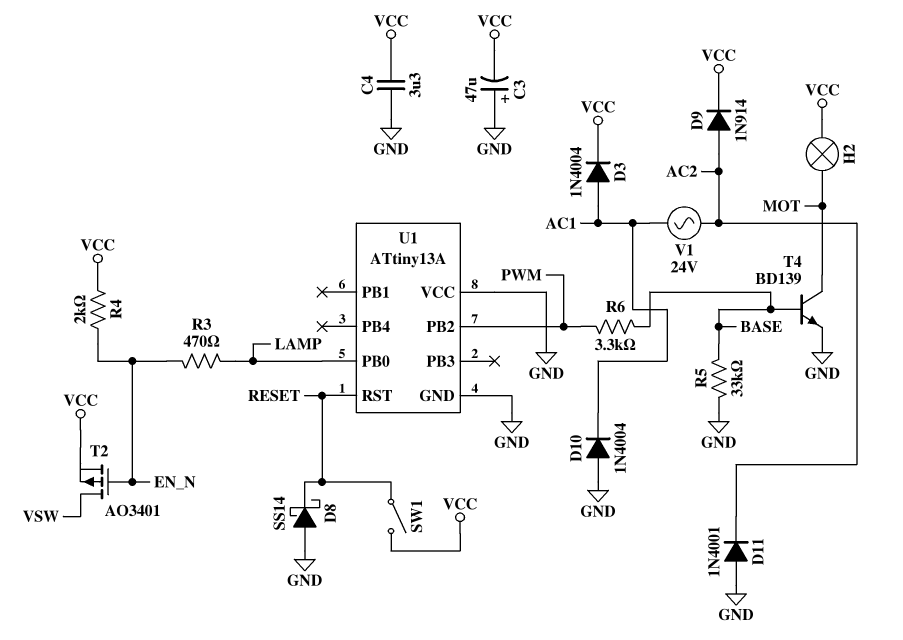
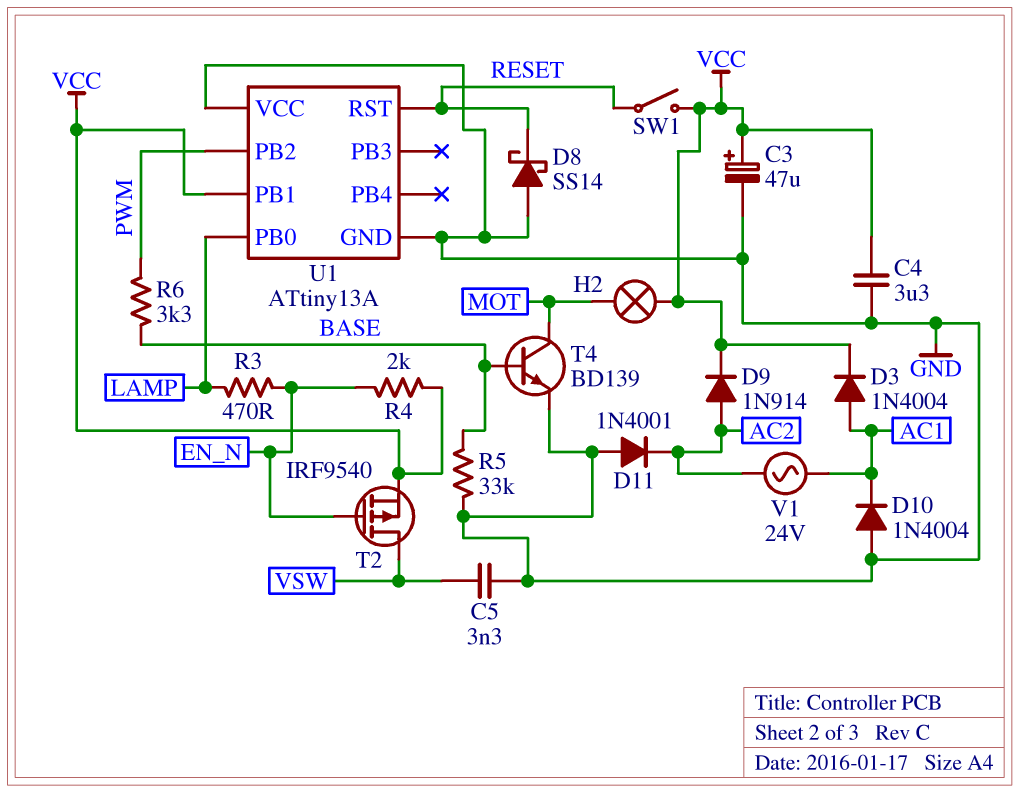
C3: 47uF (plus GND, minus VCC) -> 47uF (plus VCC, minus GND)
C5: none -> 3.3nF (GND, VSW)
T2: PMOS AO3401 (G EN_N, D VSW, S VCC) -> PMOS IRF9540 (G EN_N, D VSW, S VCC)
U1 pin PB1: none -> VCC

